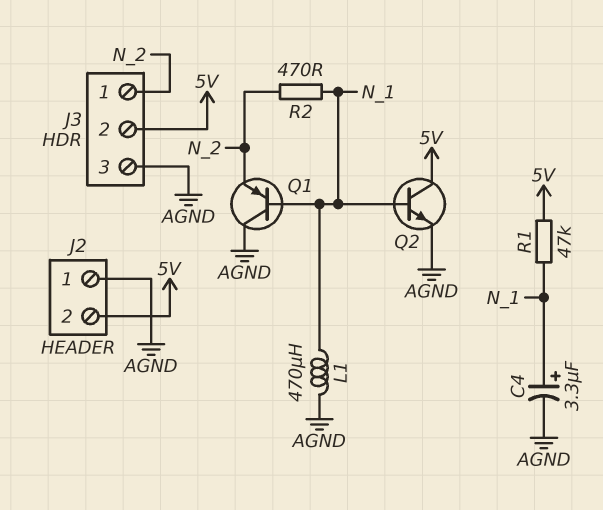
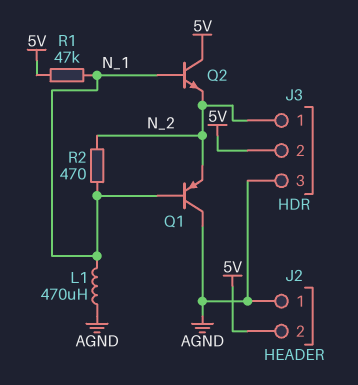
C4: 3.3uF (plus N_1, minus AGND) -> none
Q2: NPN (B N_1, C 5V, E AGND) -> NPN (B N_1, C 5V, E N_2)

